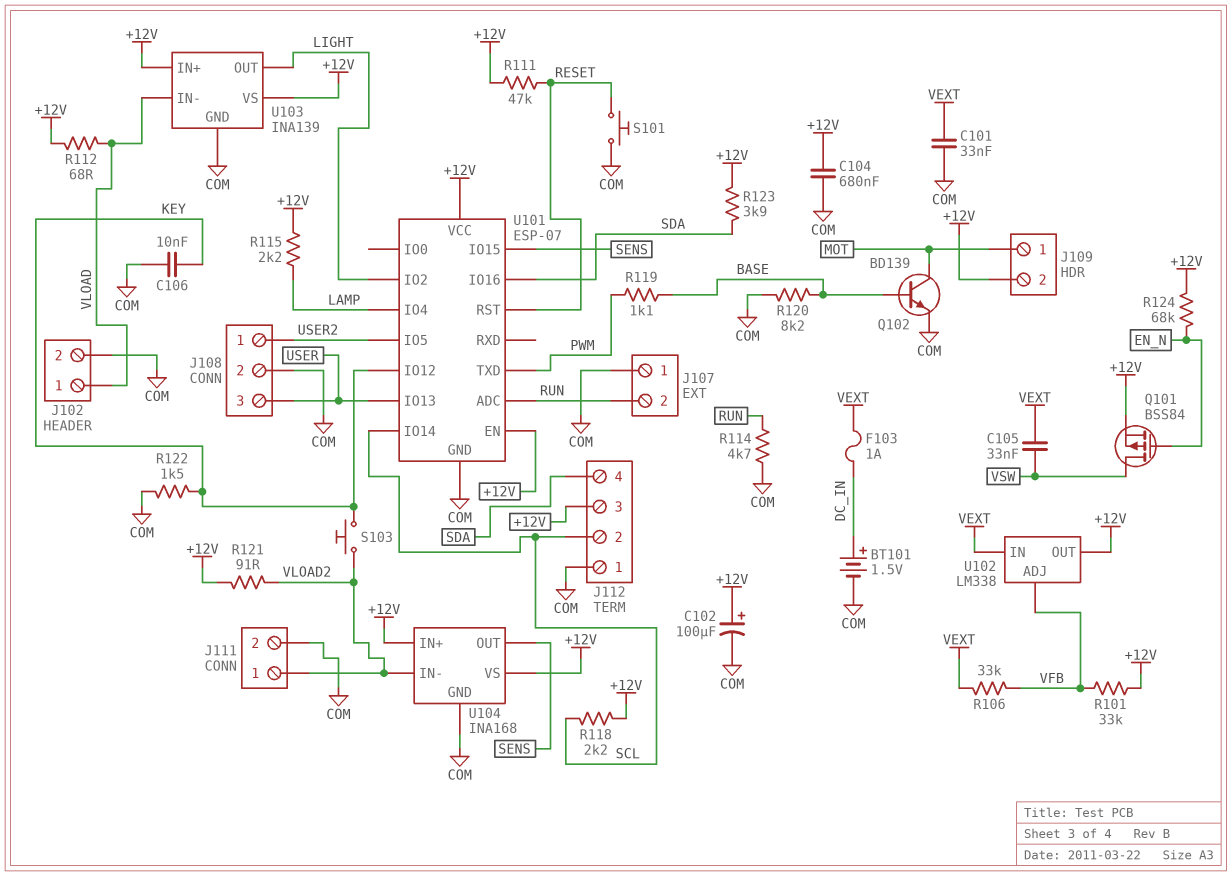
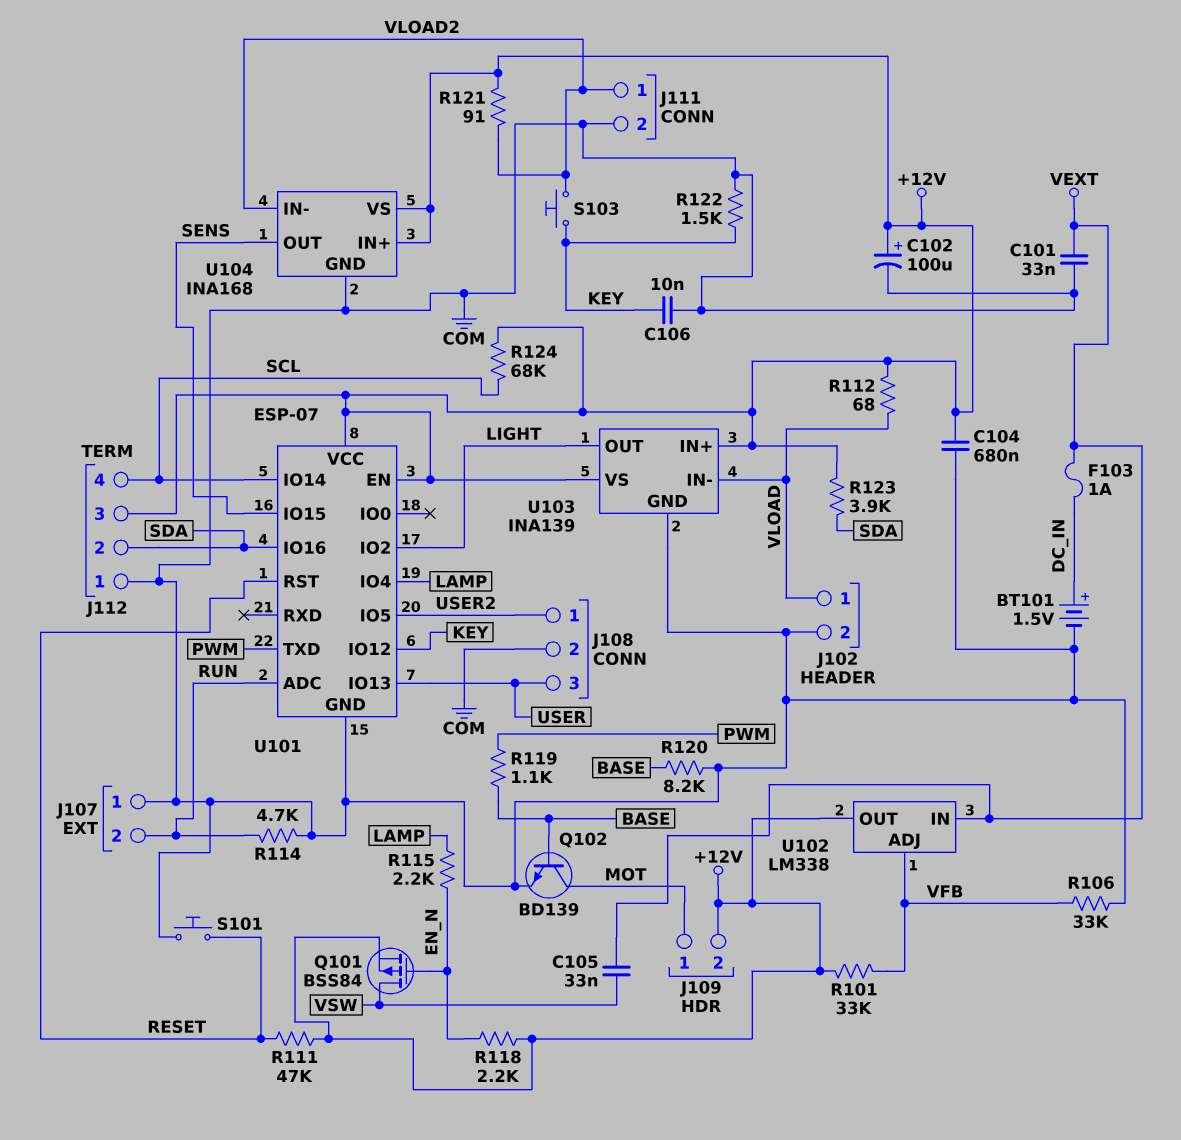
J112 pin 2: SCL -> SDA
J112 pin 4: SDA -> SCL
R106: 33k (VEXT, VFB) -> 33k (COM, VFB)
R115: 2.2k (+12V, LAMP) -> 2.2k (EN_N, LAMP)
R118: 2.2k (+12V, SCL) -> 2.2k (+12V, EN_N)
R124: 68k (+12V, EN_N) -> 68k (+12V, SCL)

